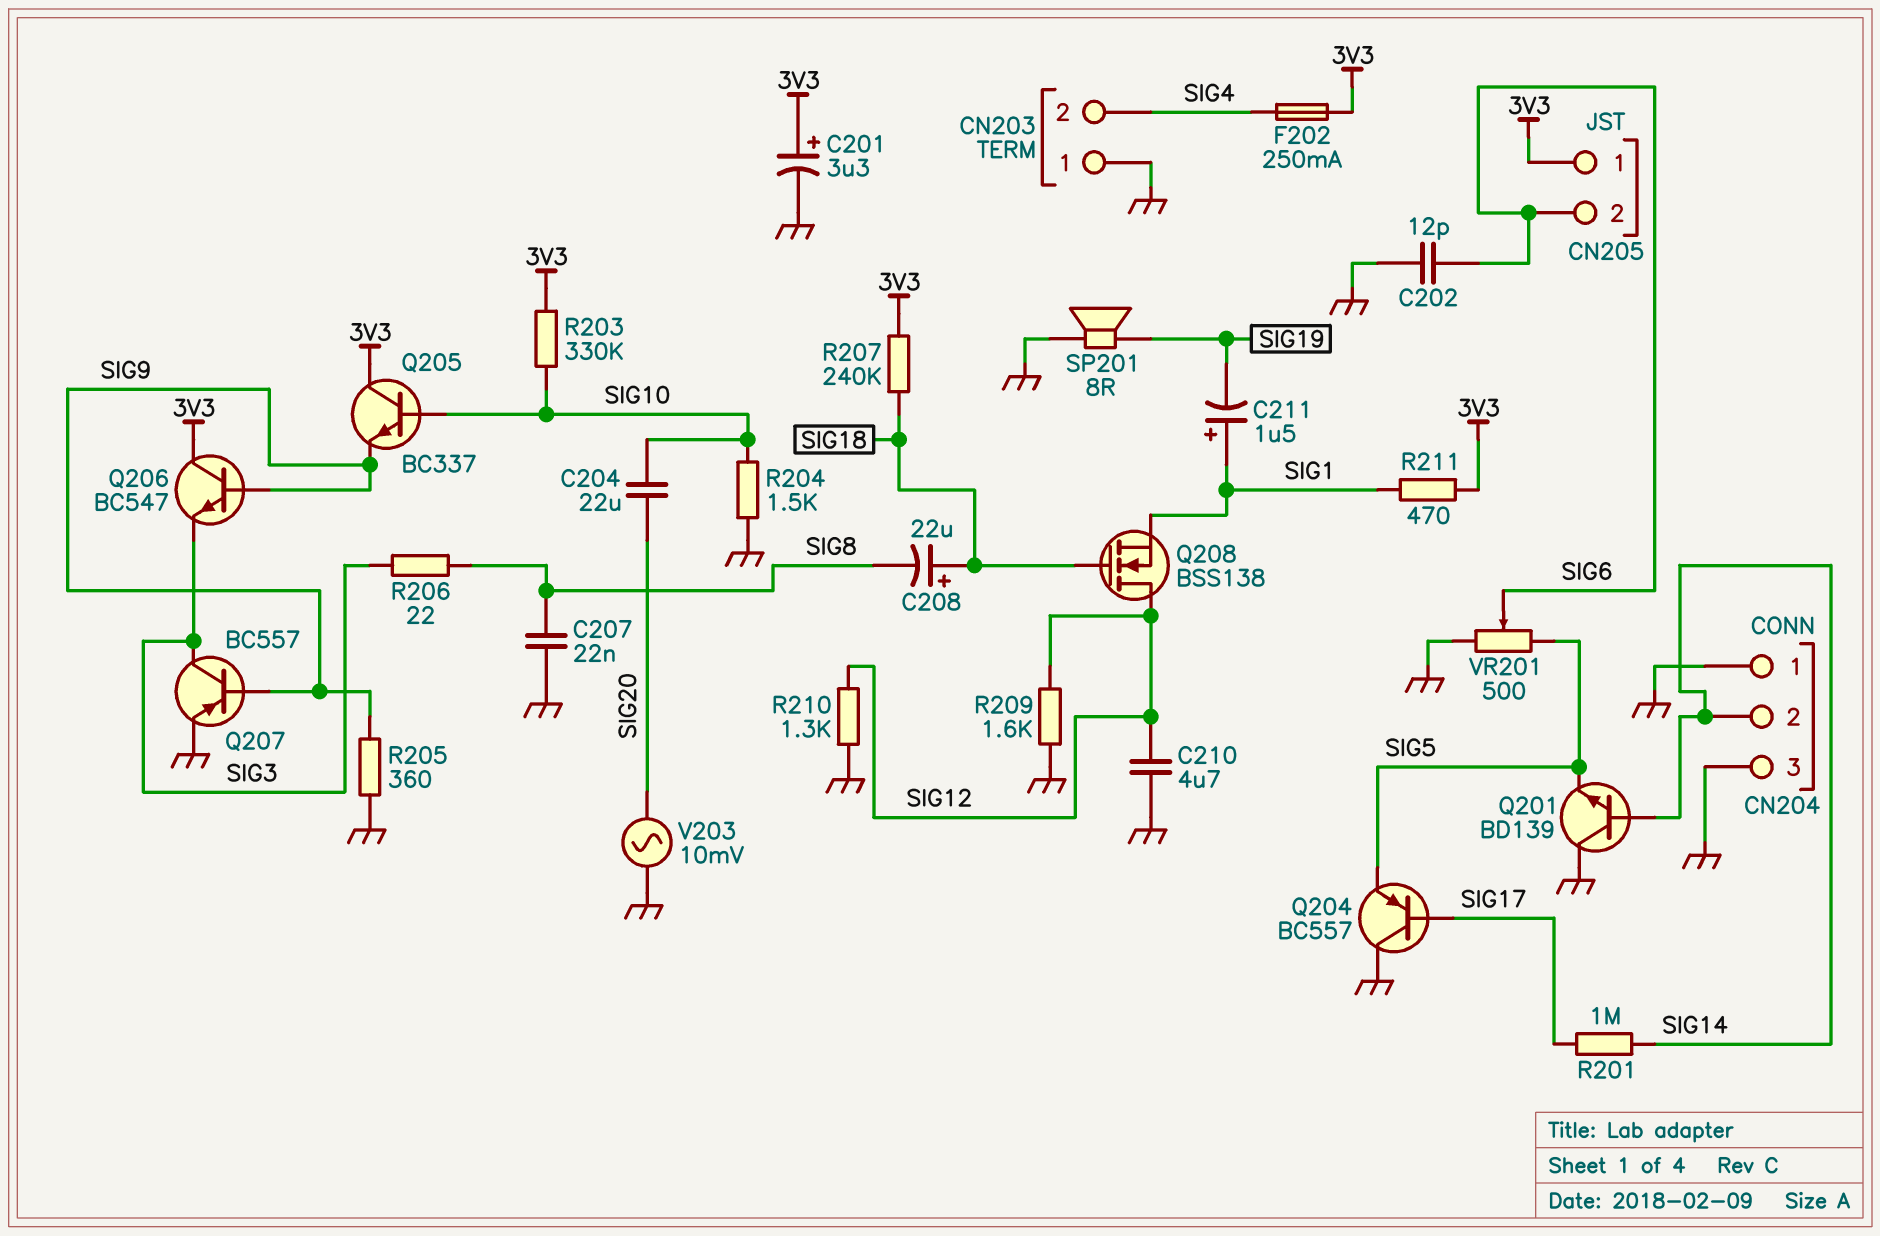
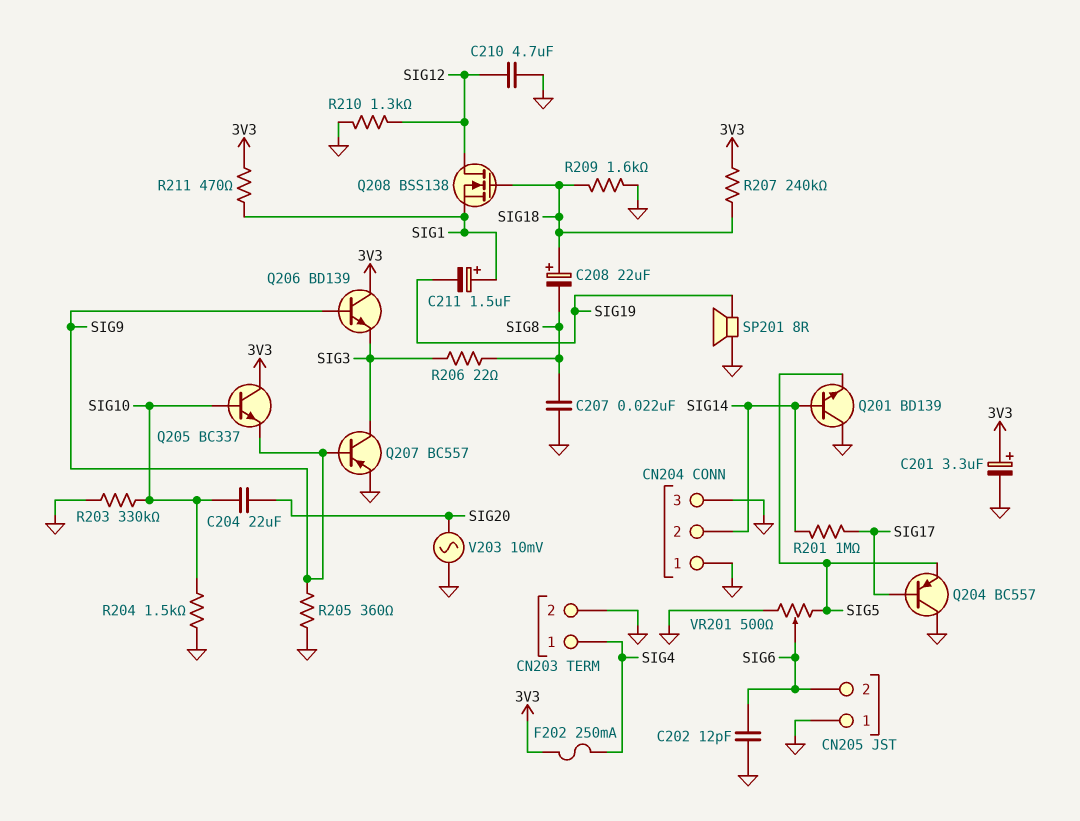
CN203 pin 1: GND -> SIG4
CN203 pin 2: SIG4 -> GND
CN205 pin 1: 3V3 -> GND
Q206: NPN BC547 (B SIG9, C 3V3, E SIG3) -> NPN BD139 (B SIG9, C 3V3, E SIG3)
R203: 330k (3V3, SIG10) -> 330k (GND, SIG10)
R209: 1.6k (GND, SIG12) -> 1.6k (GND, SIG18)

